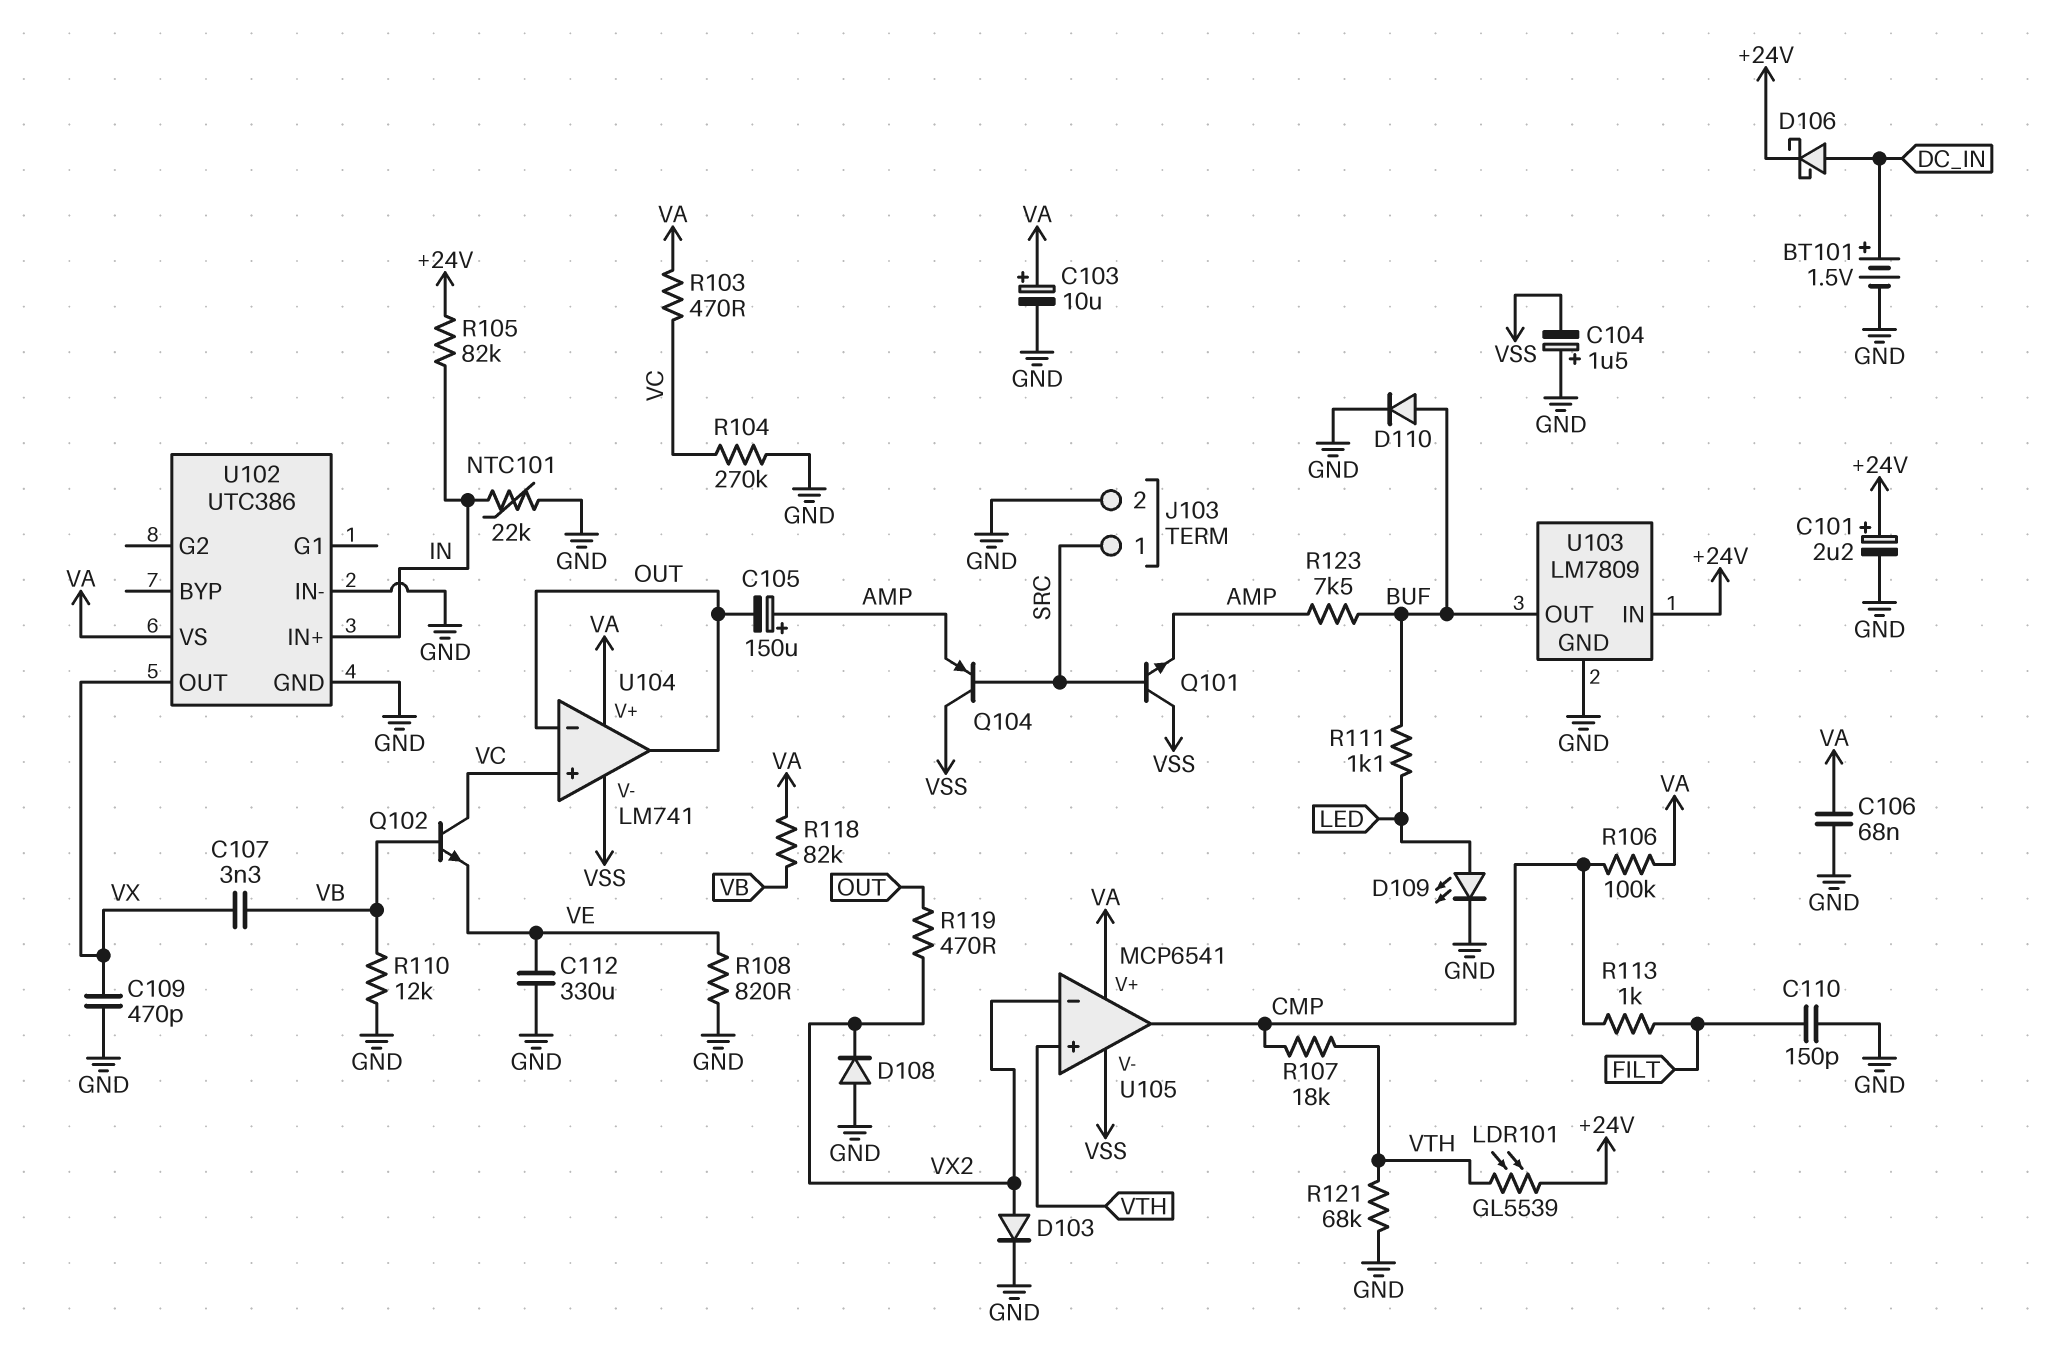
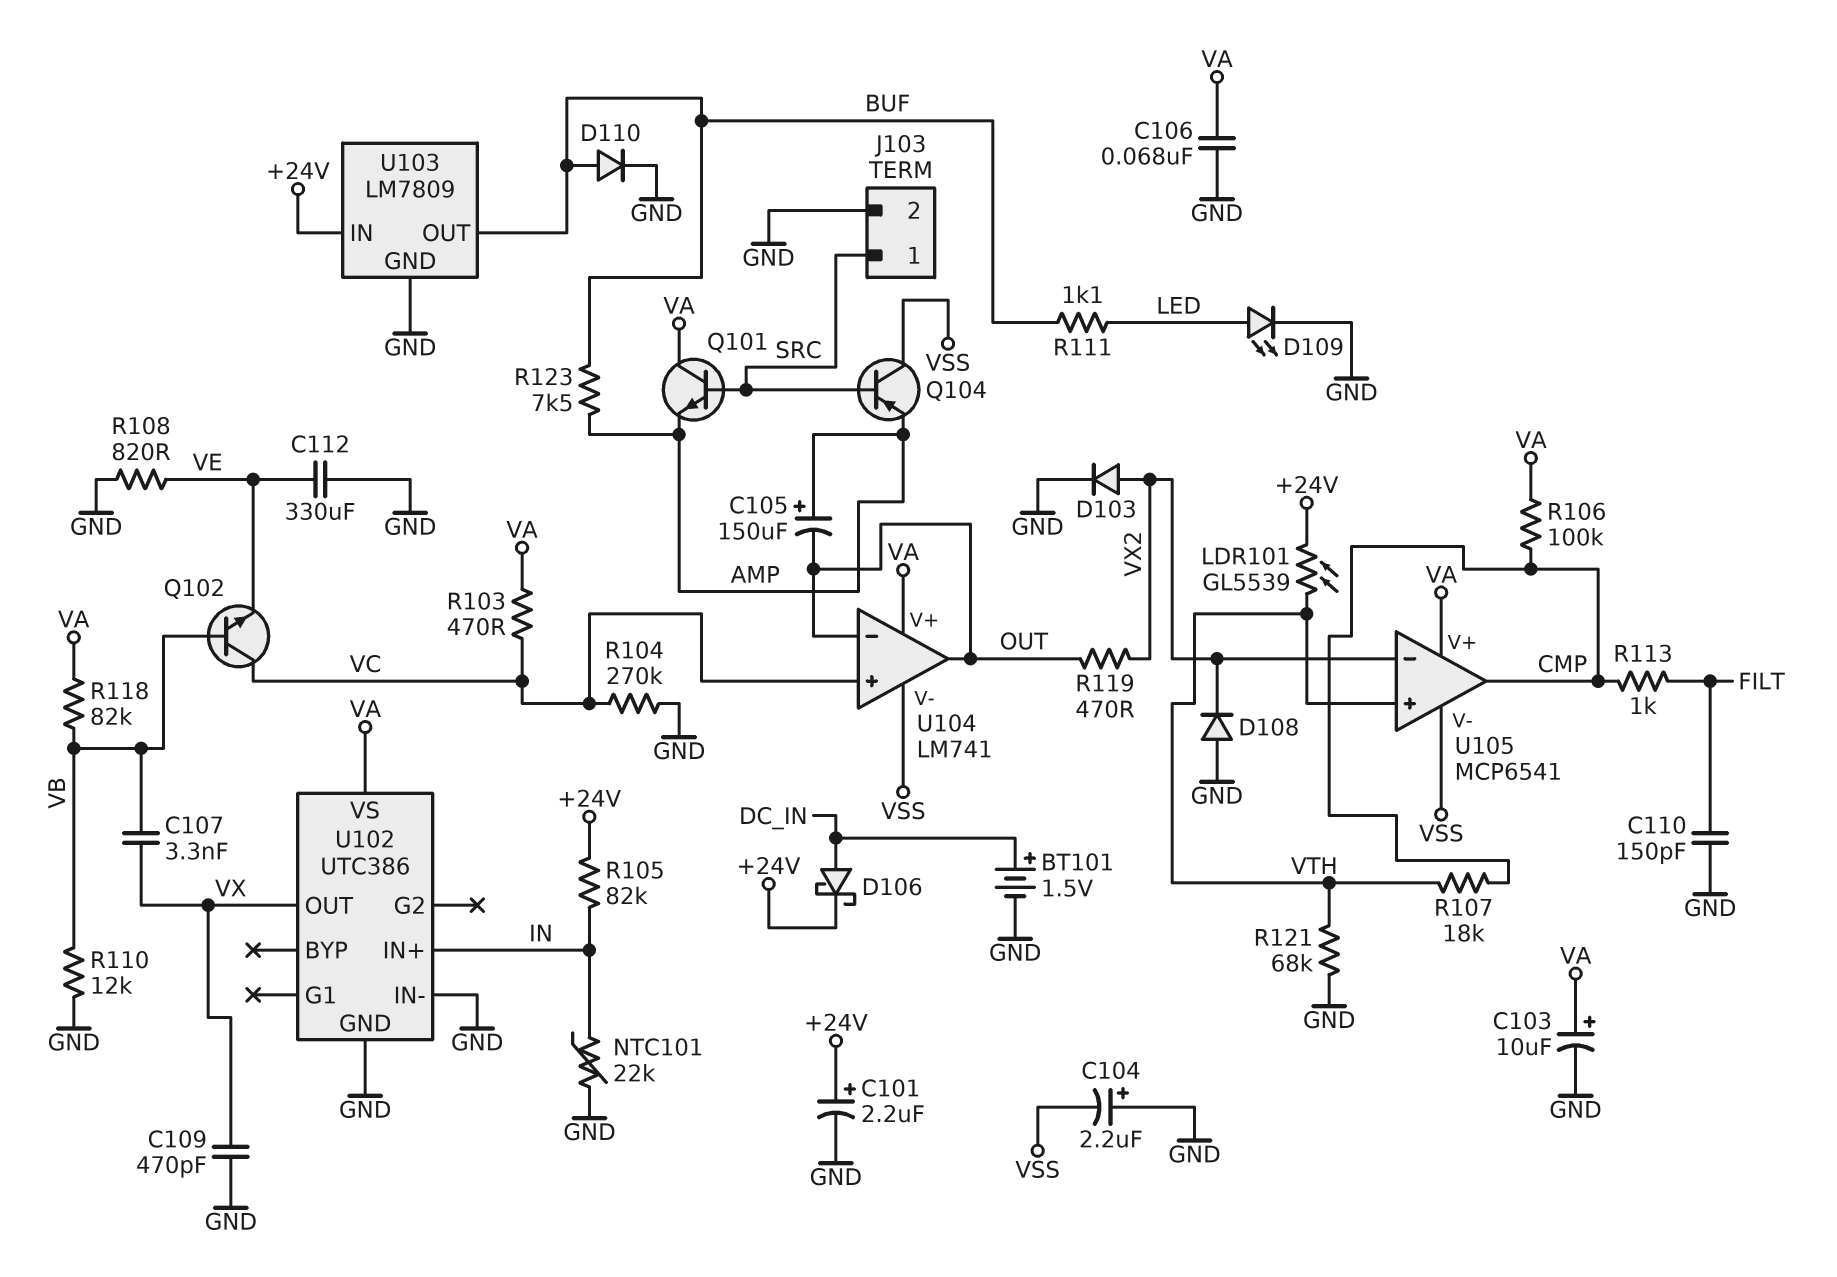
C104: 1.5uF (plus GND, minus VSS) -> 2.2uF (plus GND, minus VSS)
Q101: NPN (B SRC, C VSS, E AMP) -> NPN (B SRC, C VA, E AMP)

